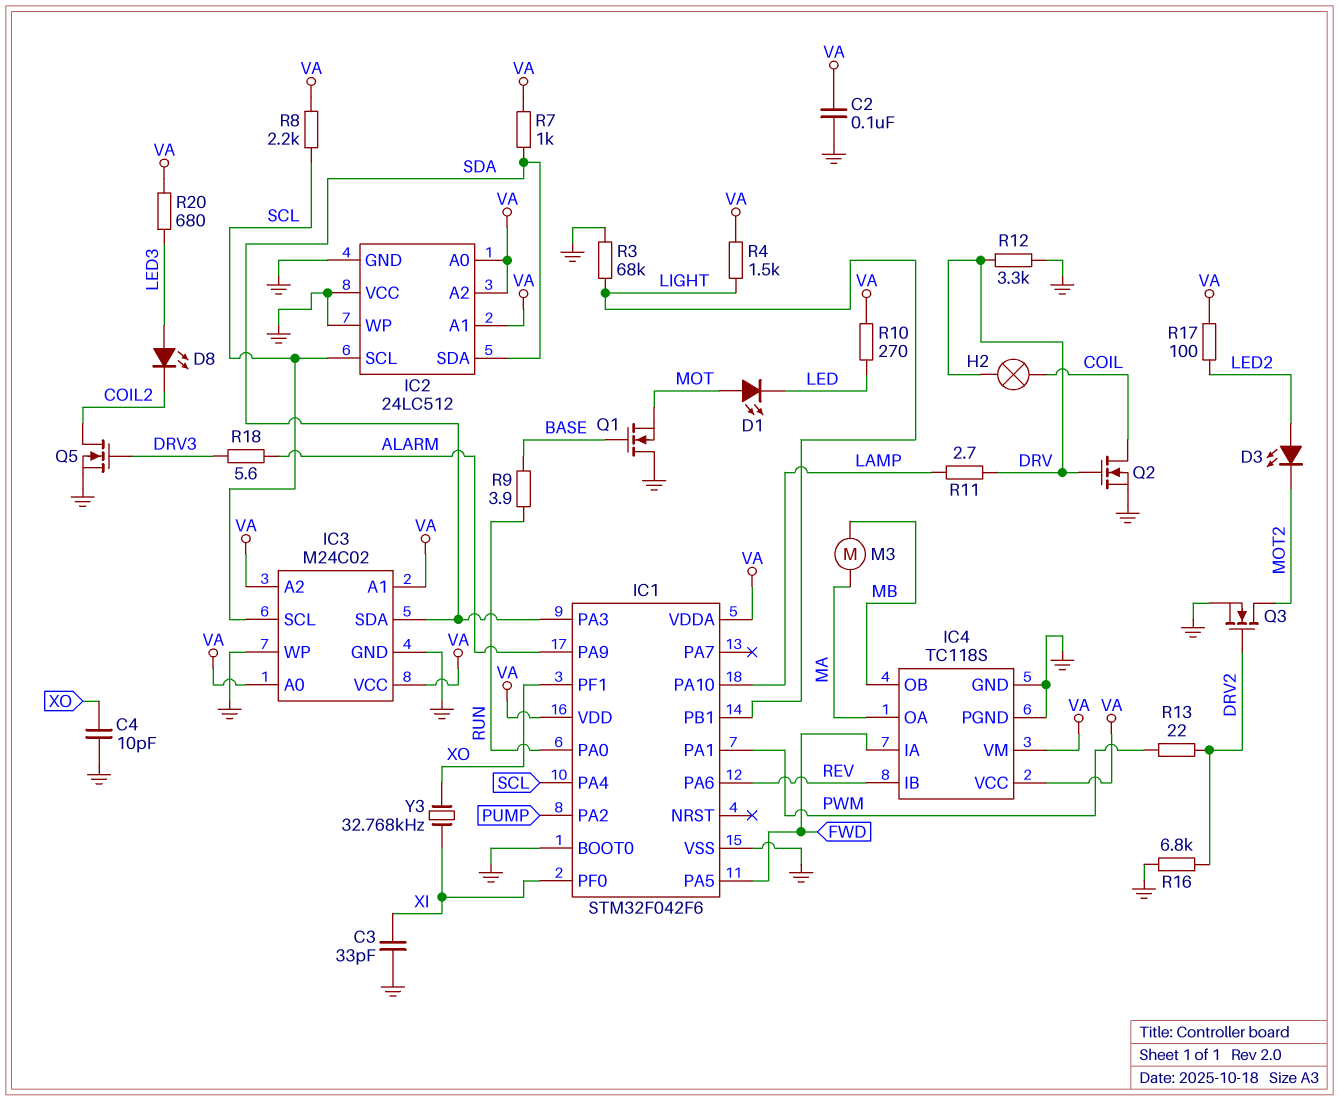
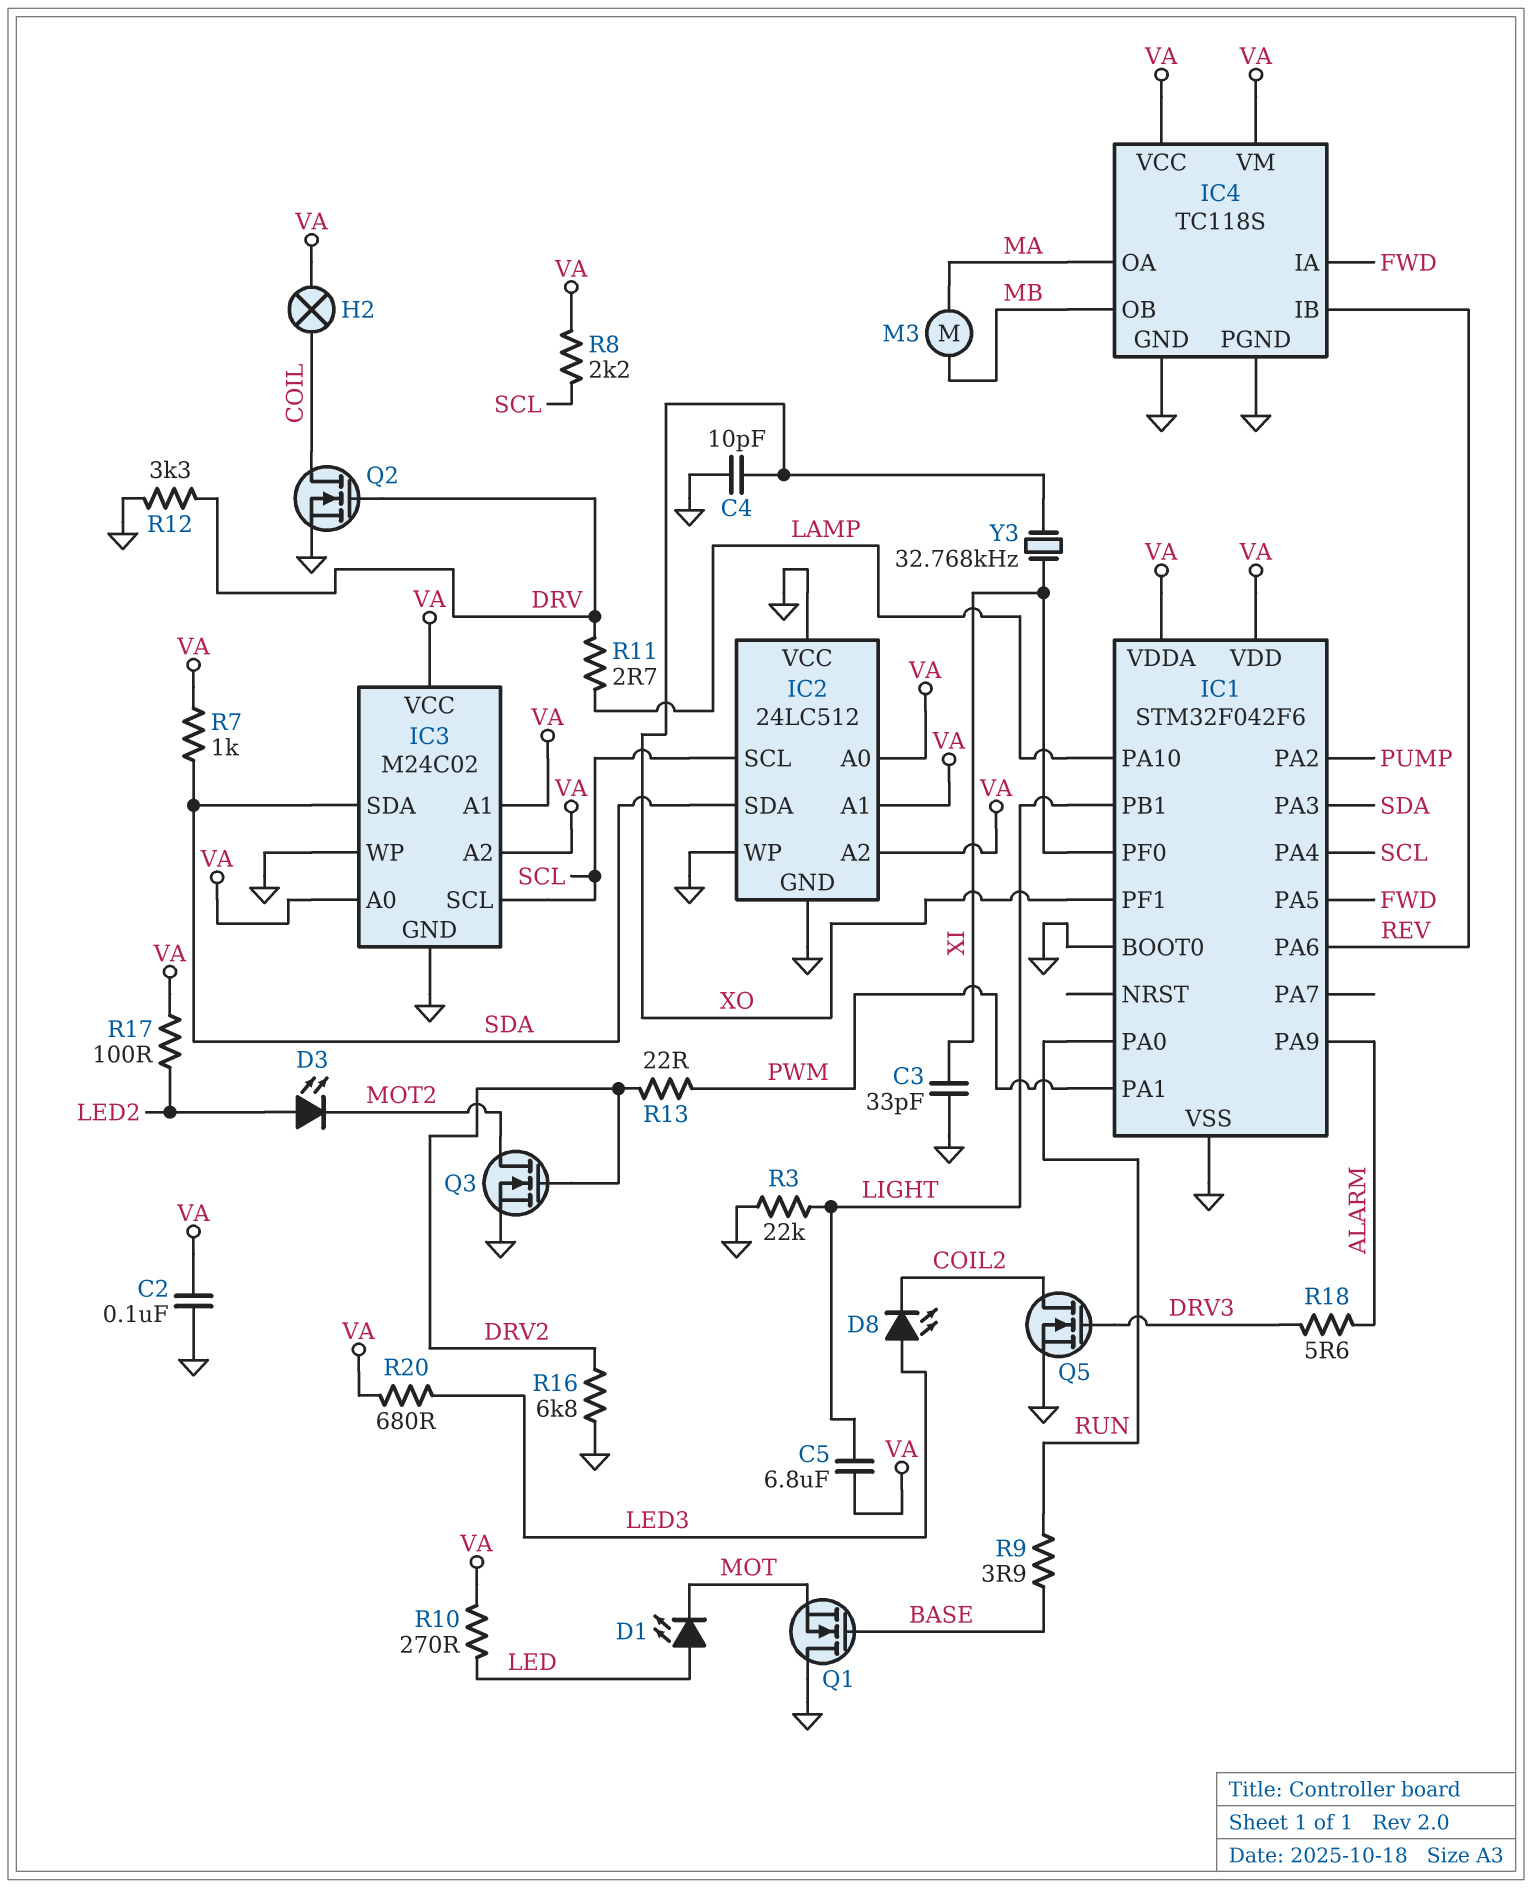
C5: none -> 6.8uF (LIGHT, VA)
D1: LED (A MOT, K LED) -> LED (A LED, K MOT)
H2: lamp (COIL, DRV) -> lamp (COIL, VA)
R3: 68k (GND, LIGHT) -> 22k (GND, LIGHT)
R4: 1.5k (LIGHT, VA) -> none

